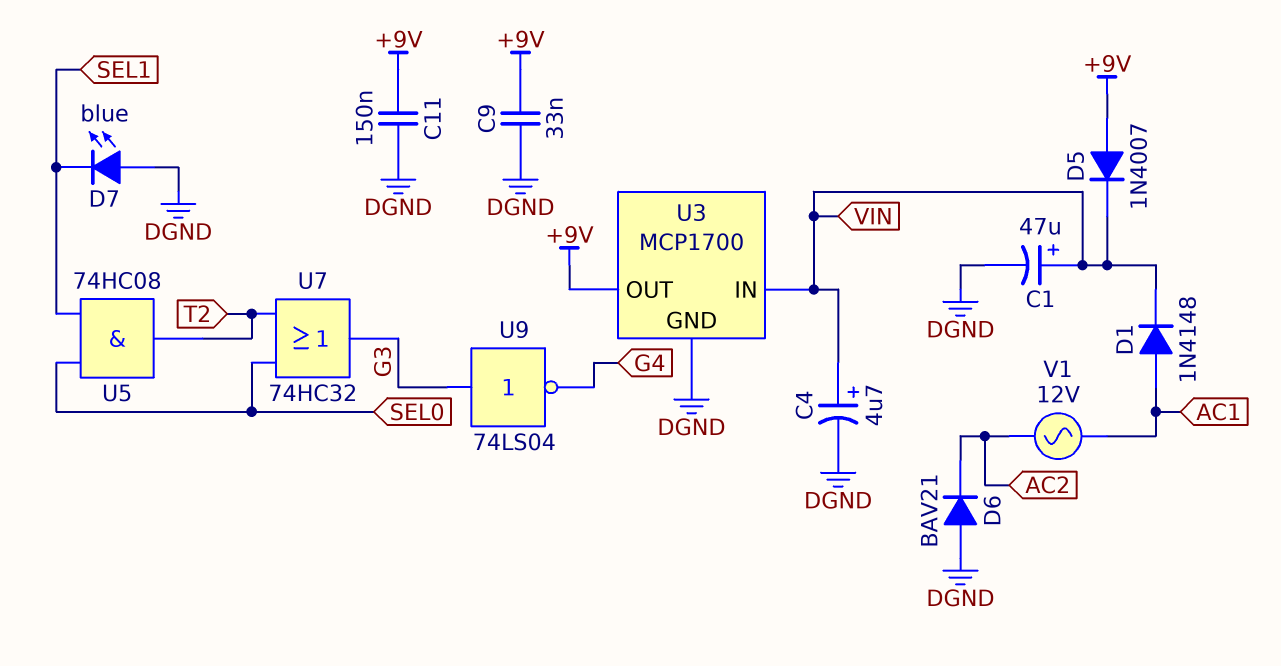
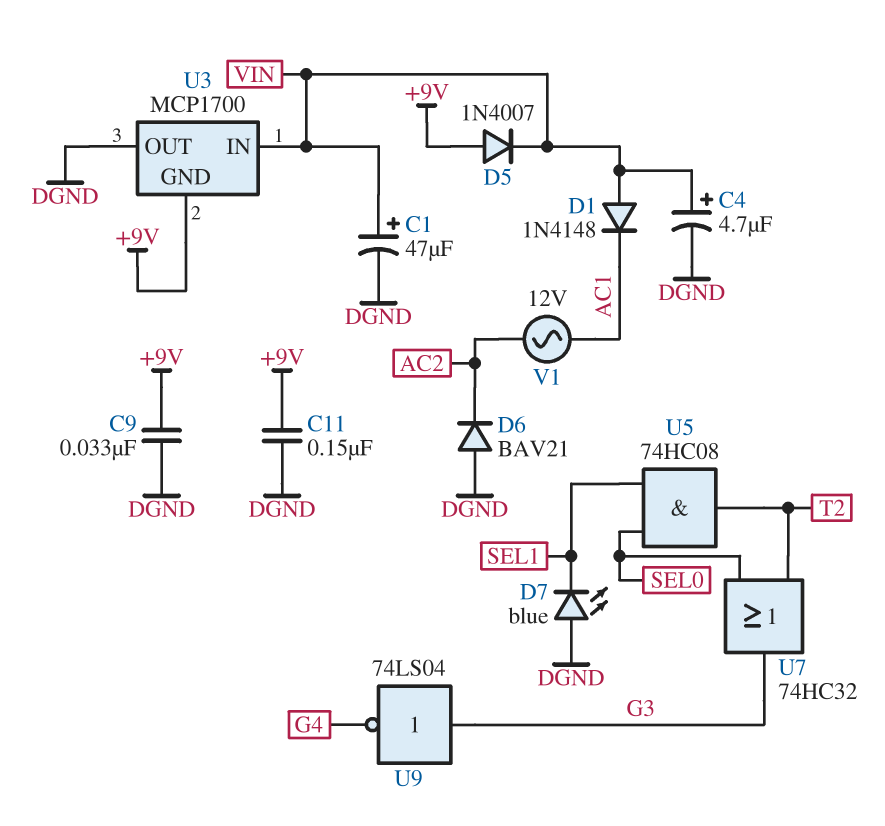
D1: diode 1N4148 (A AC1, K VIN) -> diode 1N4148 (A VIN, K AC1)
U3 pin GND: DGND -> +9V
U3 pin OUT: +9V -> DGND

